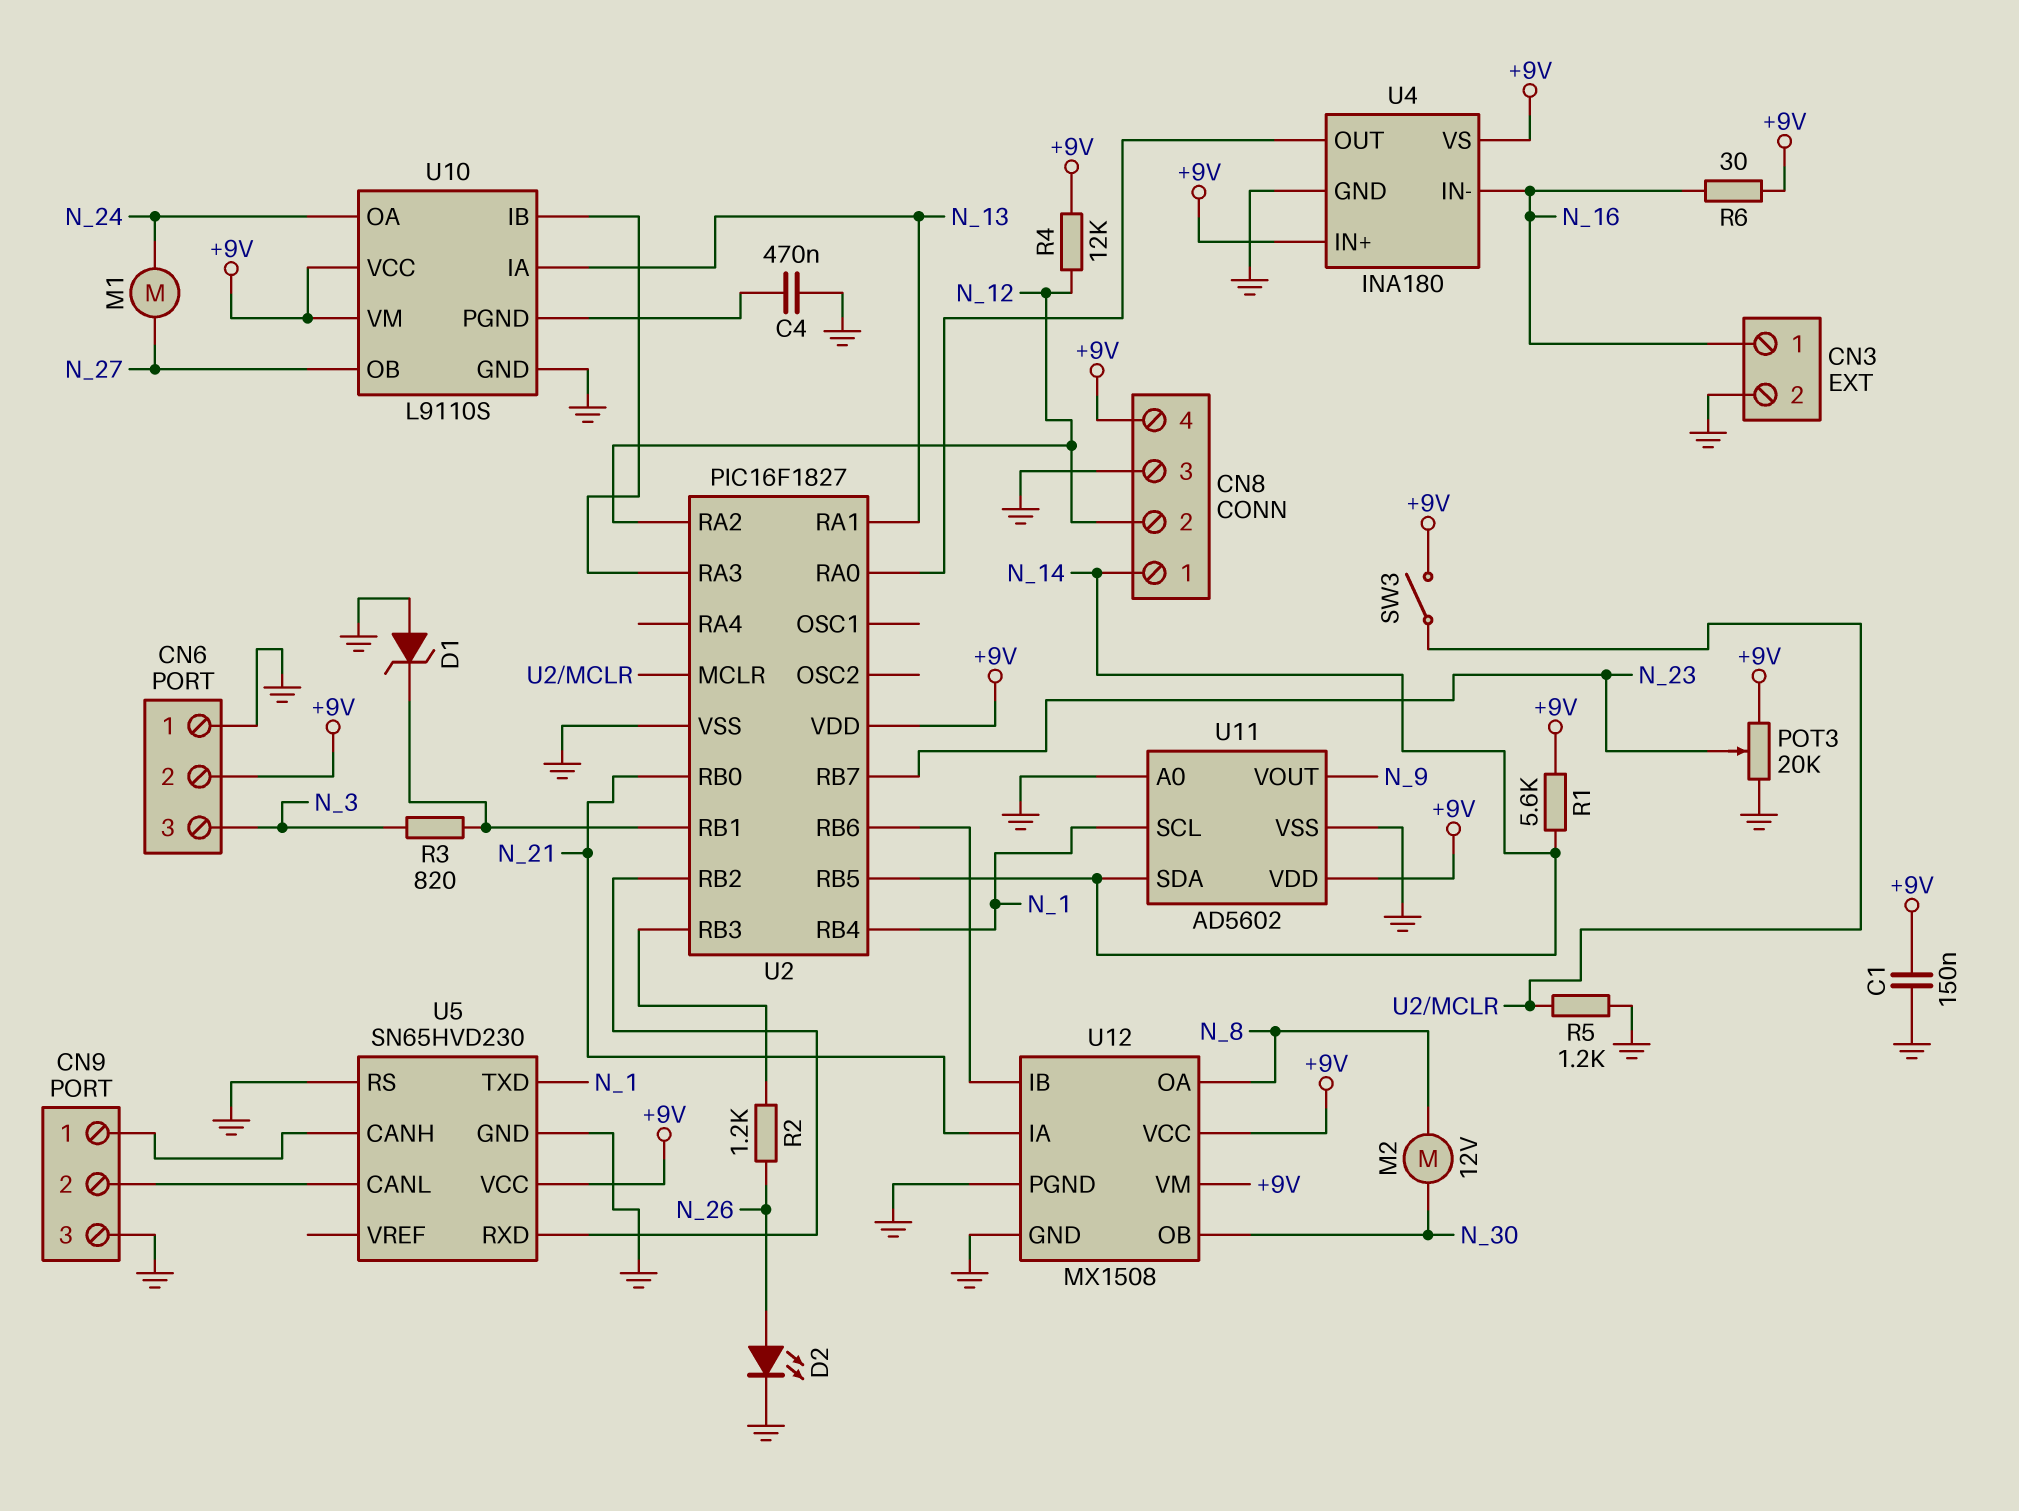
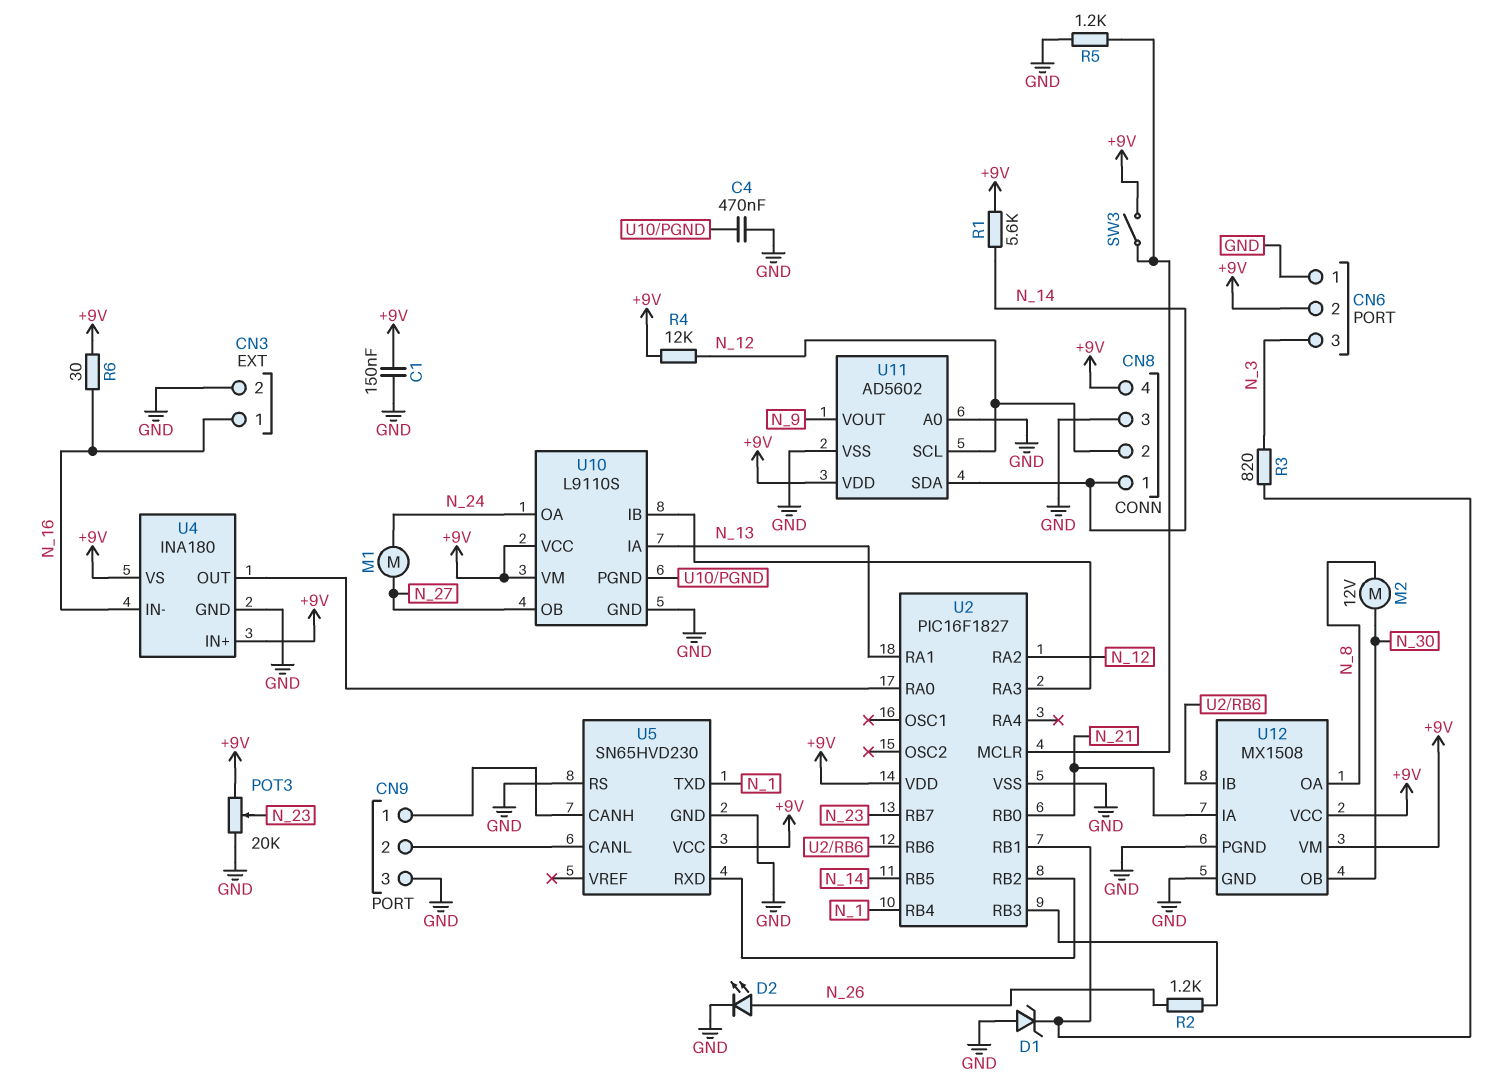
U11 pin SCL: N_1 -> N_12

